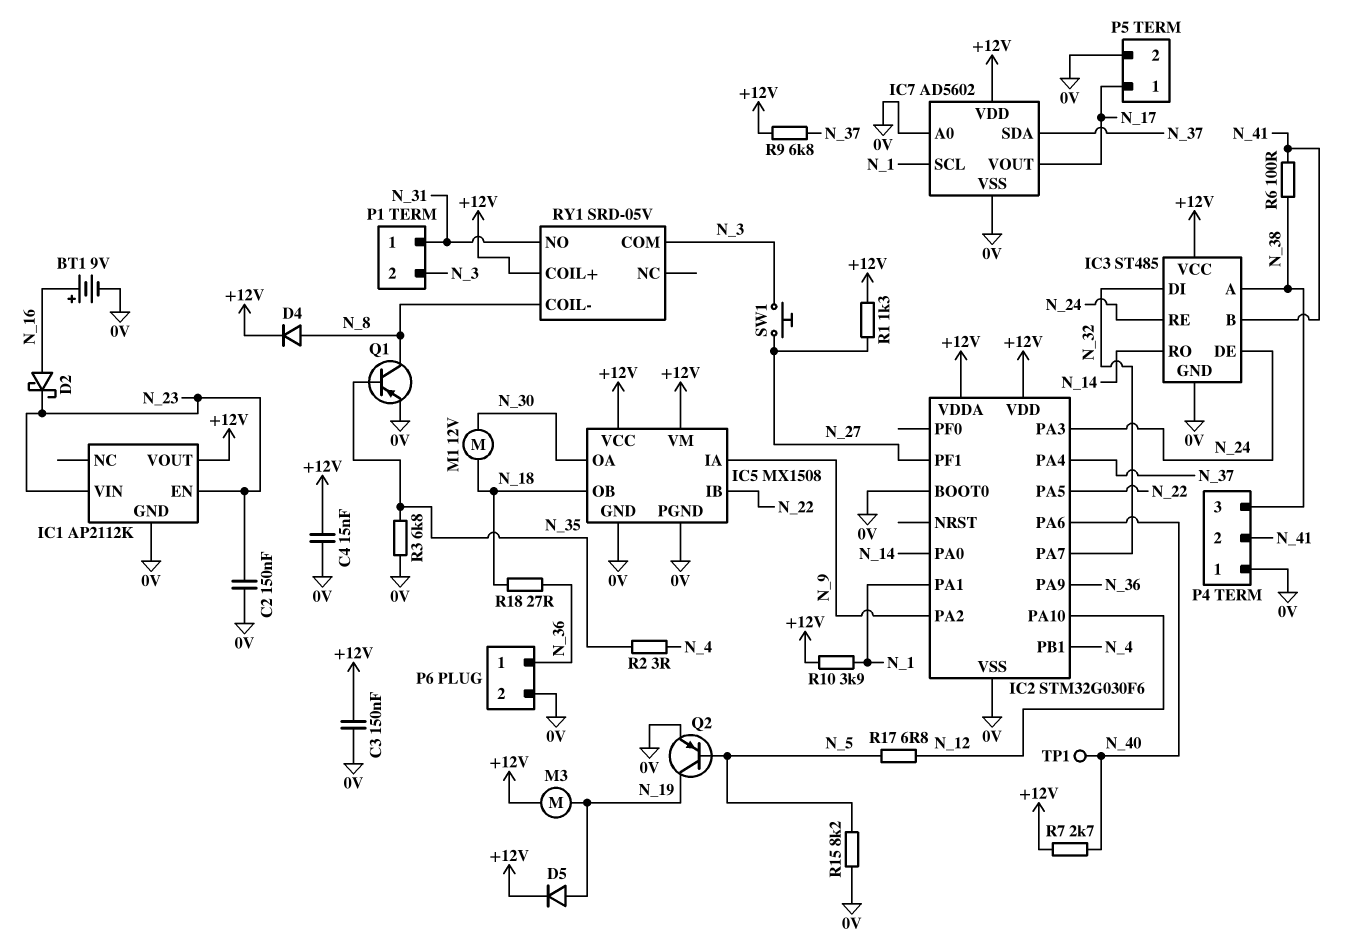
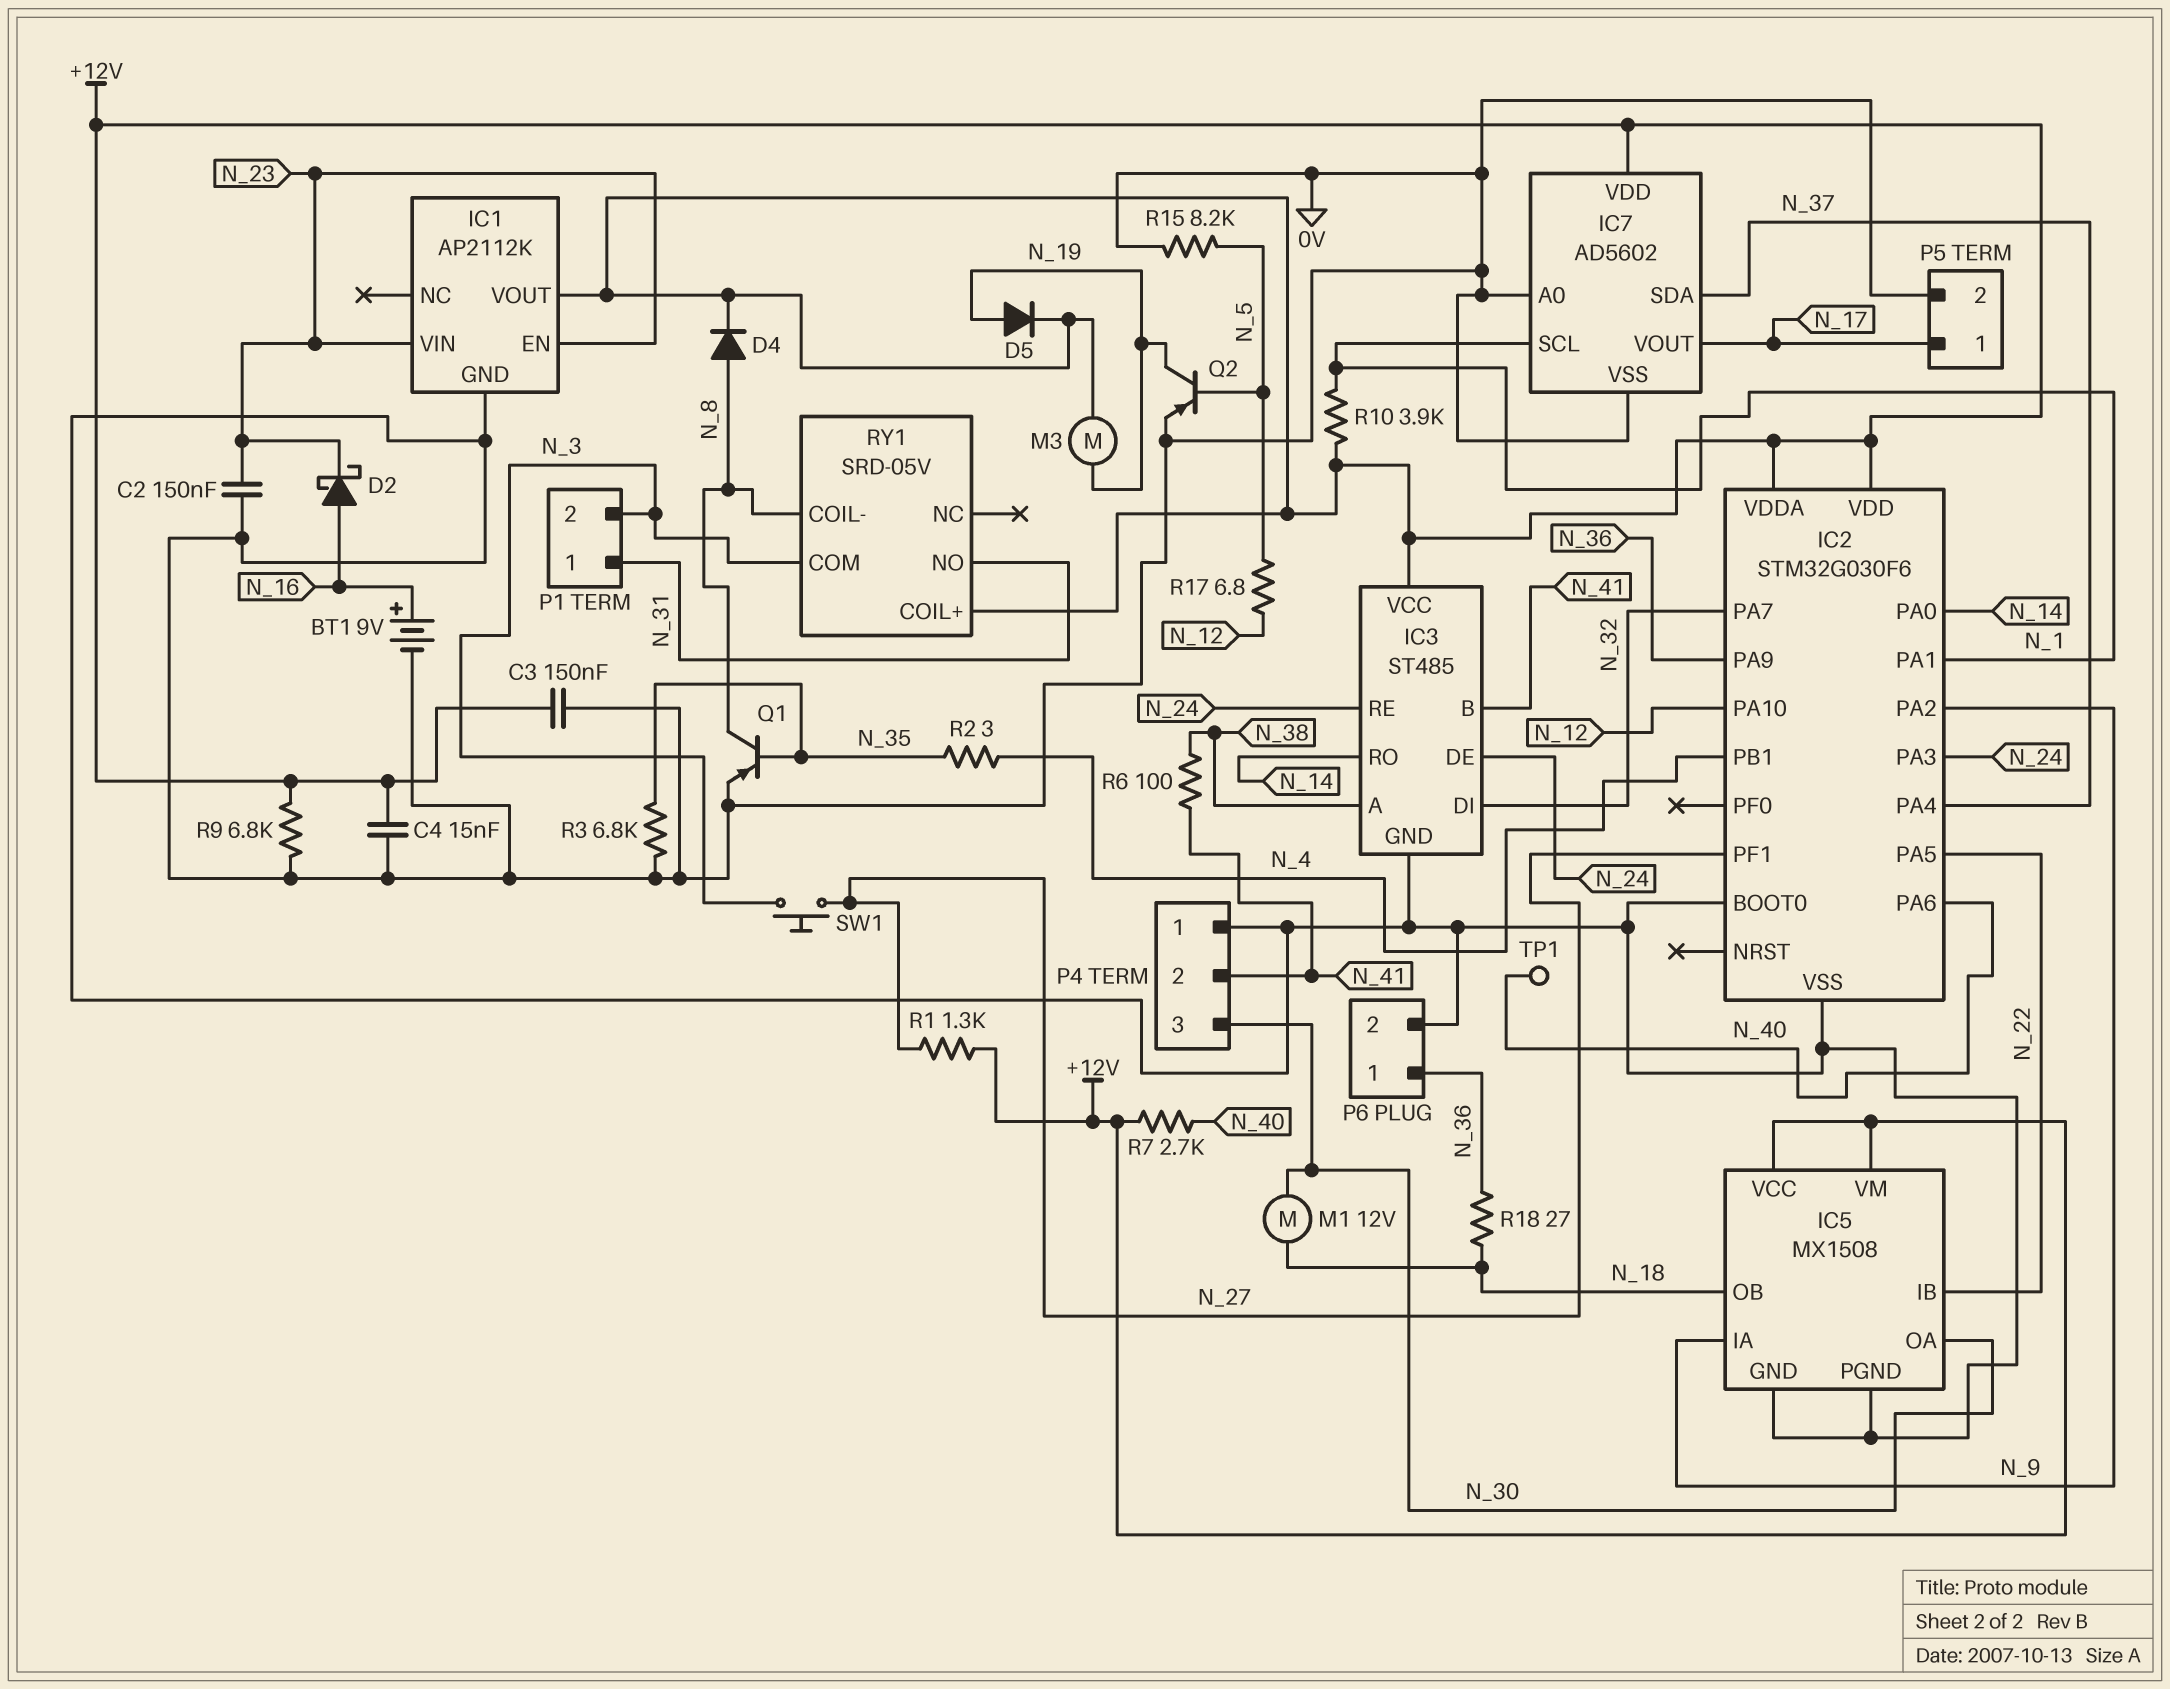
P4 pin 3: N_38 -> N_30
R9: 6.8k (+12V, N_37) -> 6.8k (+12V, 0V)

